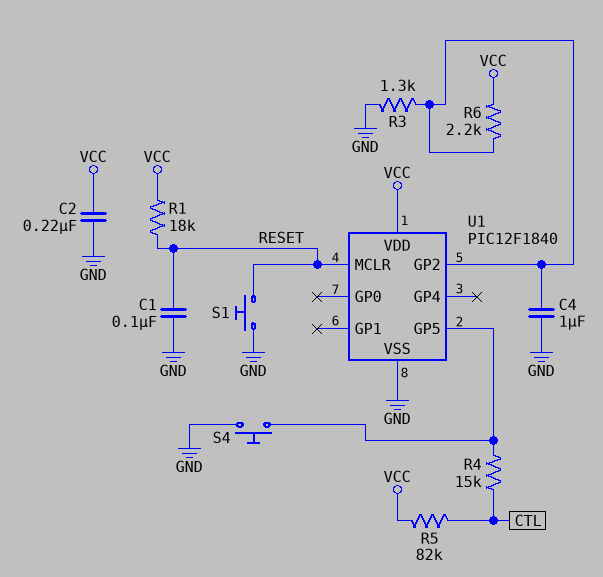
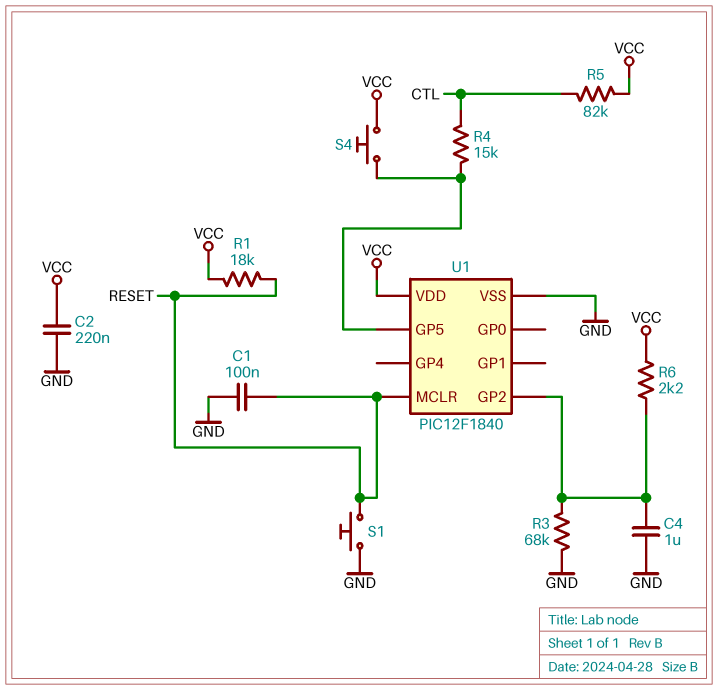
R3: 1.3k (GND, U1/GP2) -> 68k (GND, U1/GP2)
S4: button (GND, U1/GP5) -> button (U1/GP5, VCC)

